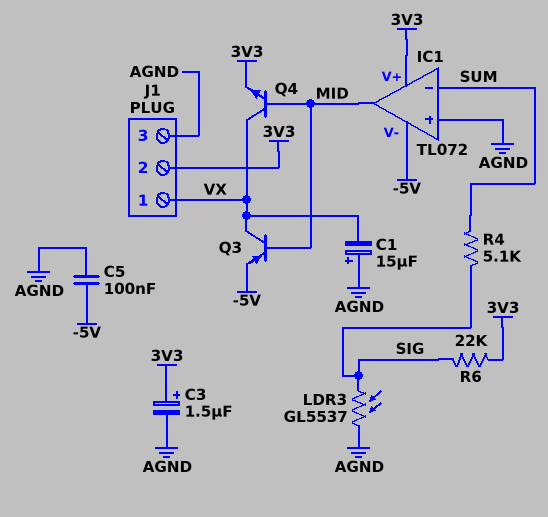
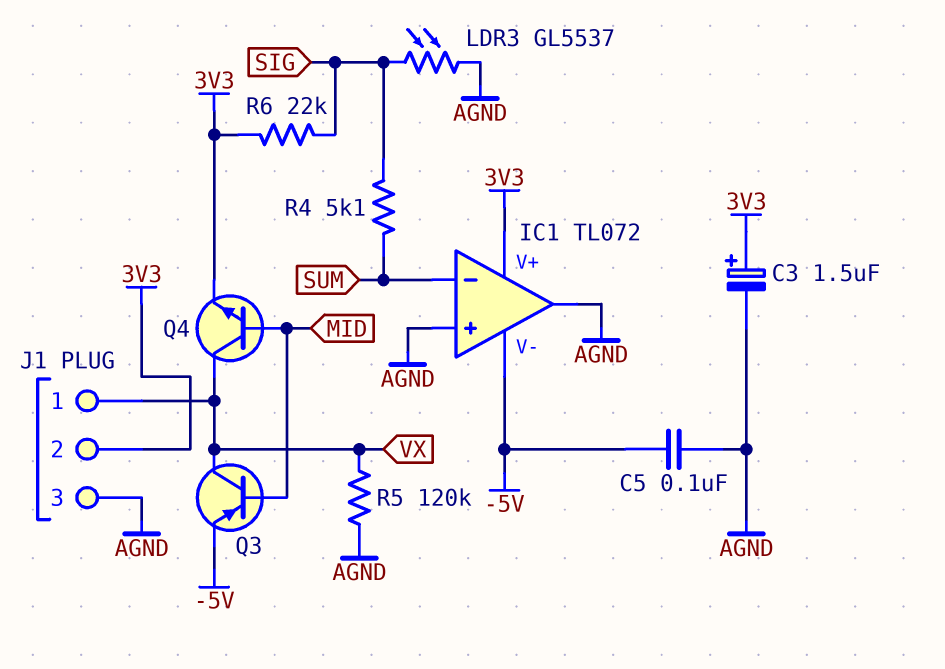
C1: 15uF (plus AGND, minus VX) -> none
IC1 pin out: MID -> AGND
R5: none -> 120k (AGND, VX)

